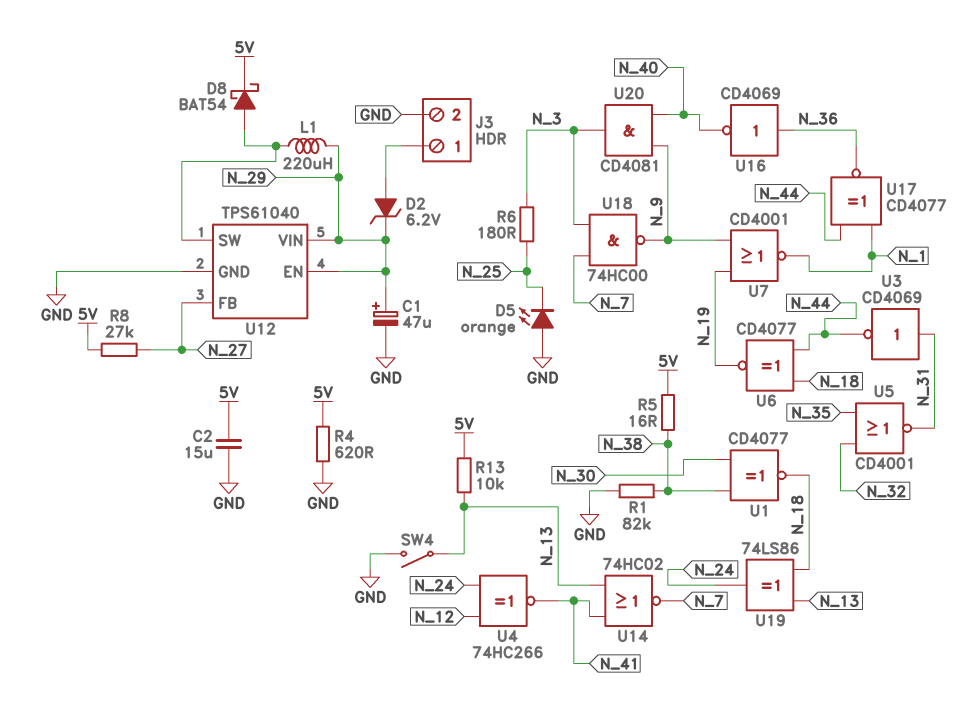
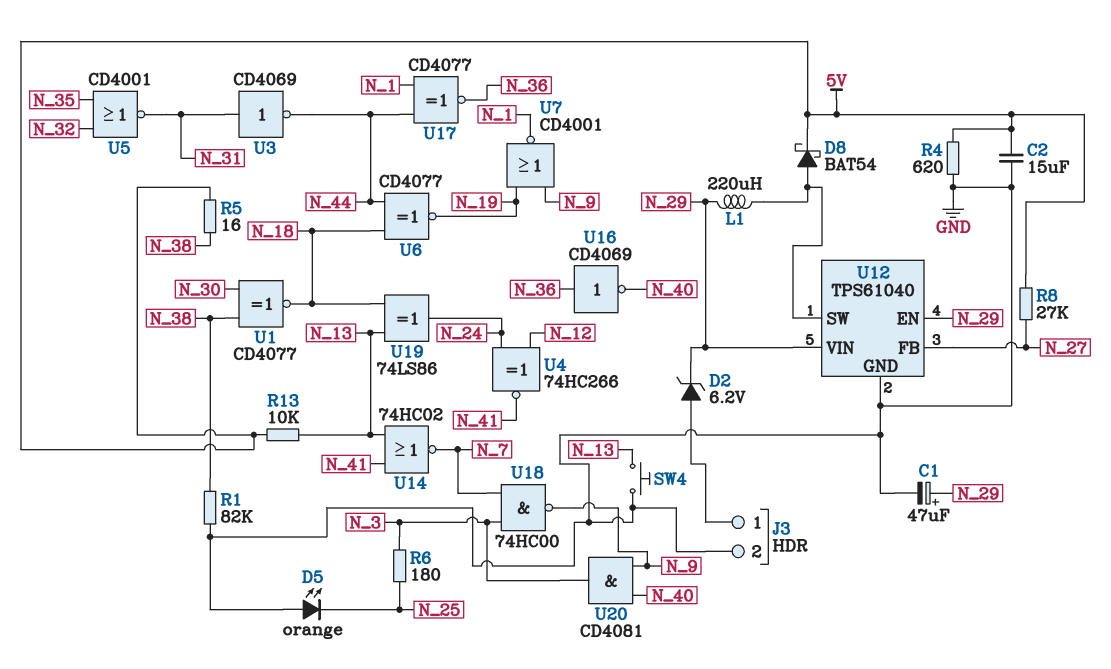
SW4: switch (GND, N_13) -> button (GND, N_13)

